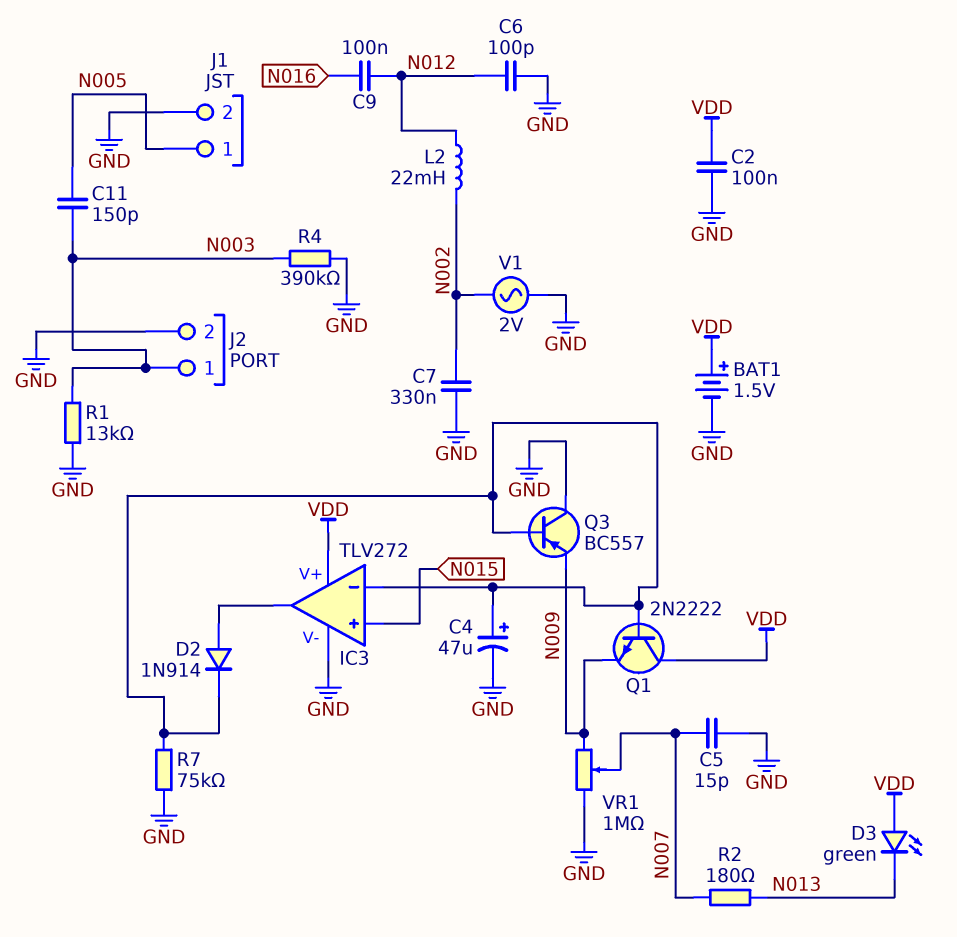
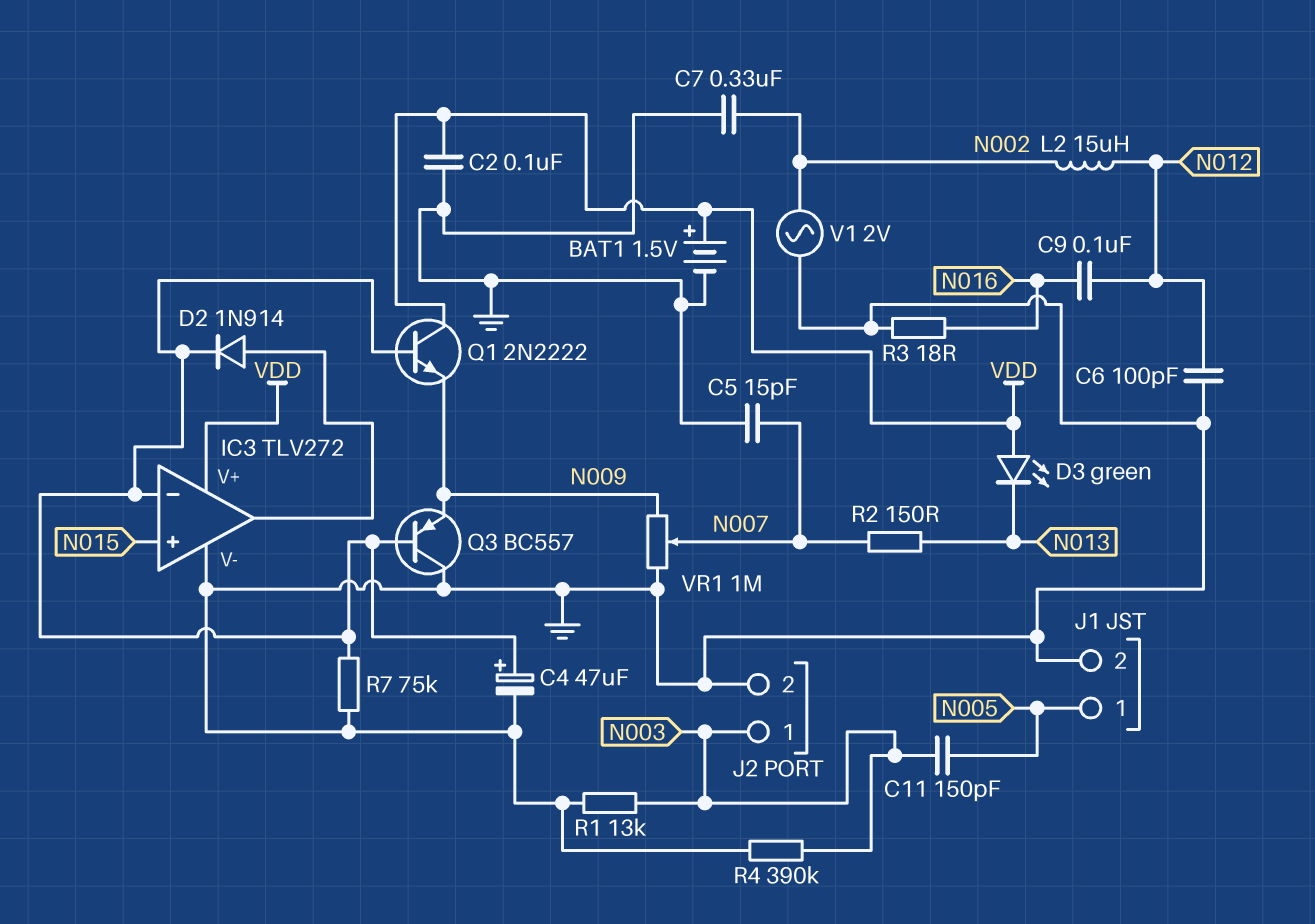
L2: 22mH (N002, N012) -> 15uH (N002, N012)
R2: 180 (N007, N013) -> 150 (N007, N013)
R3: none -> 18 (GND, N016)

